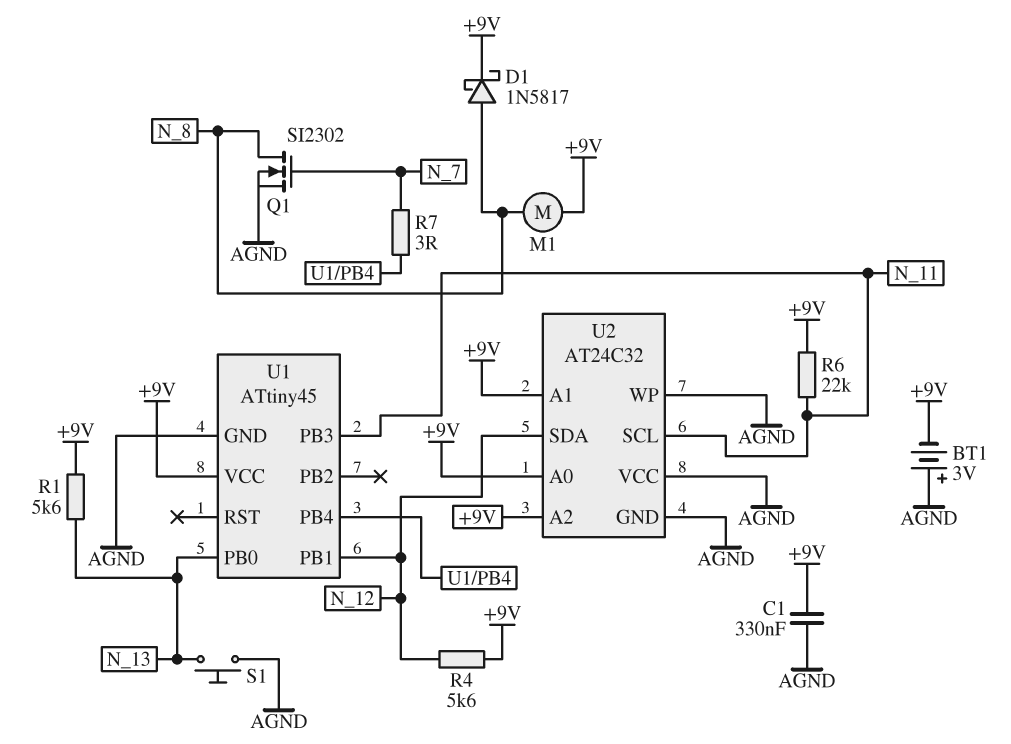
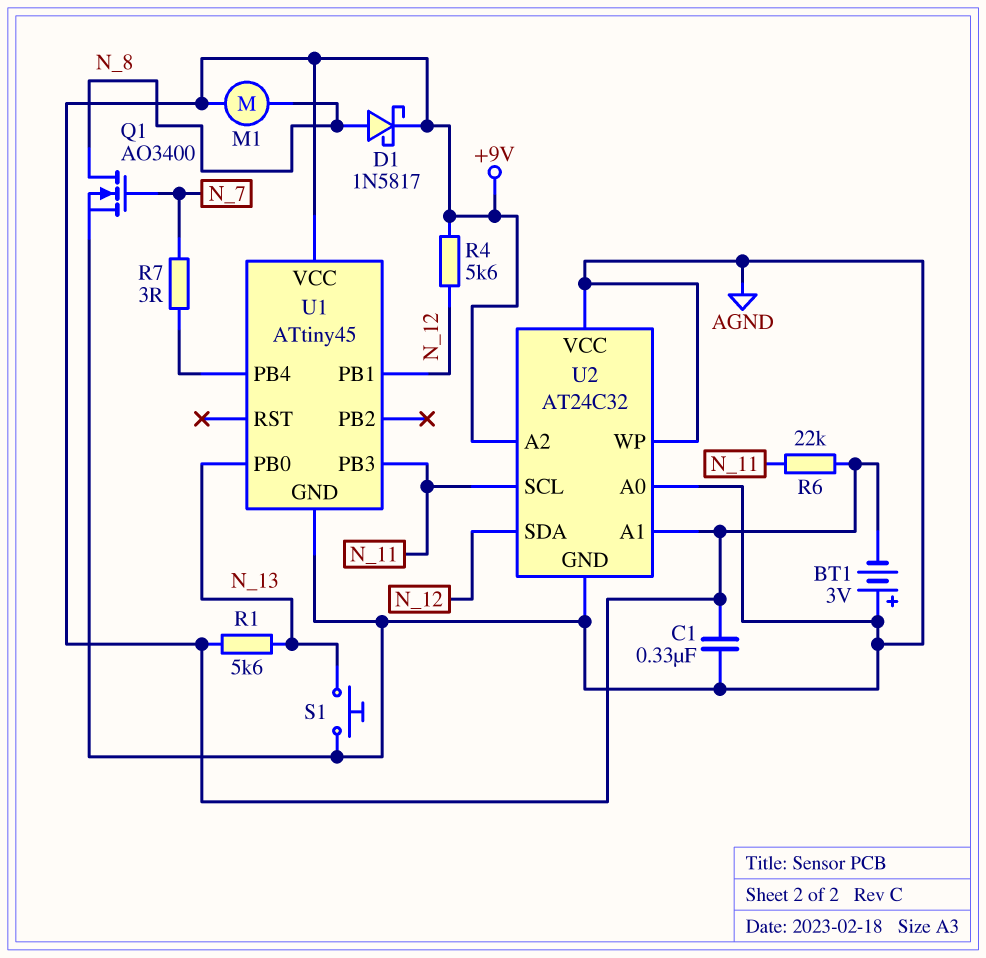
Q1: NMOS SI2302 (G N_7, D N_8, S AGND) -> NMOS AO3400 (G N_7, D N_8, S AGND)
U2 pin A0: +9V -> AGND

